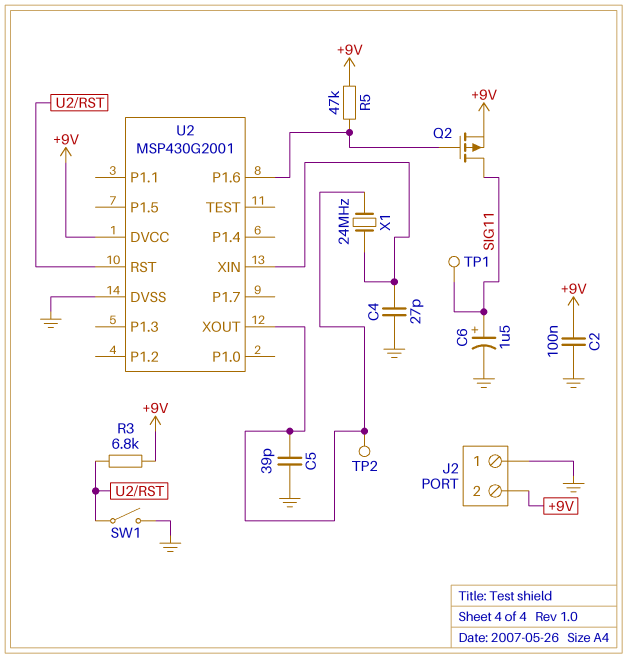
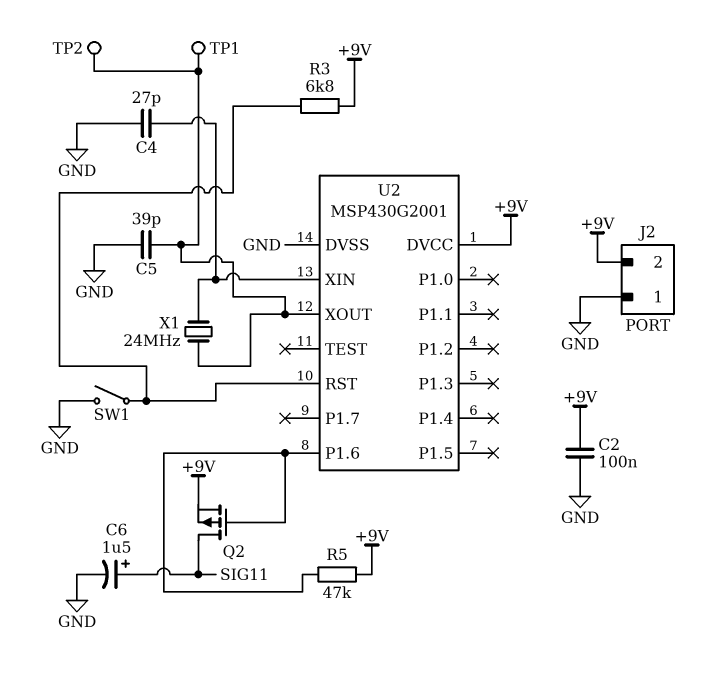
TP1: test point (SIG11) -> test point (U2/XOUT)

